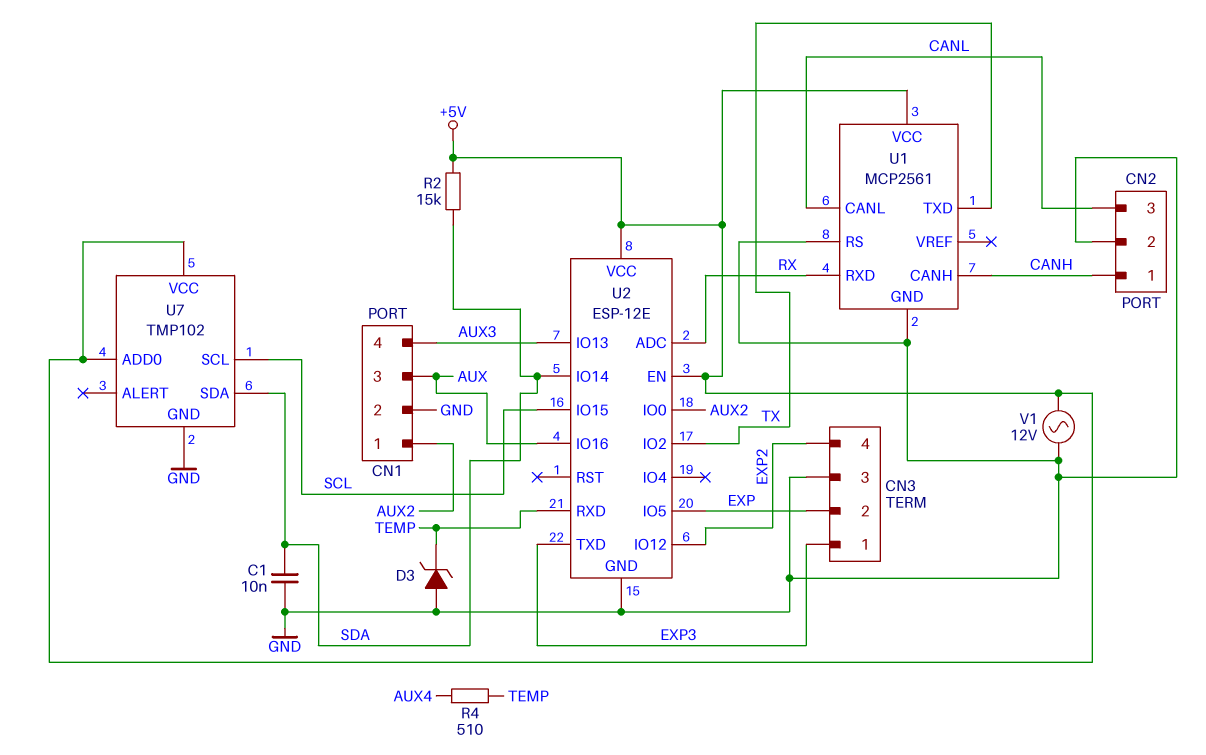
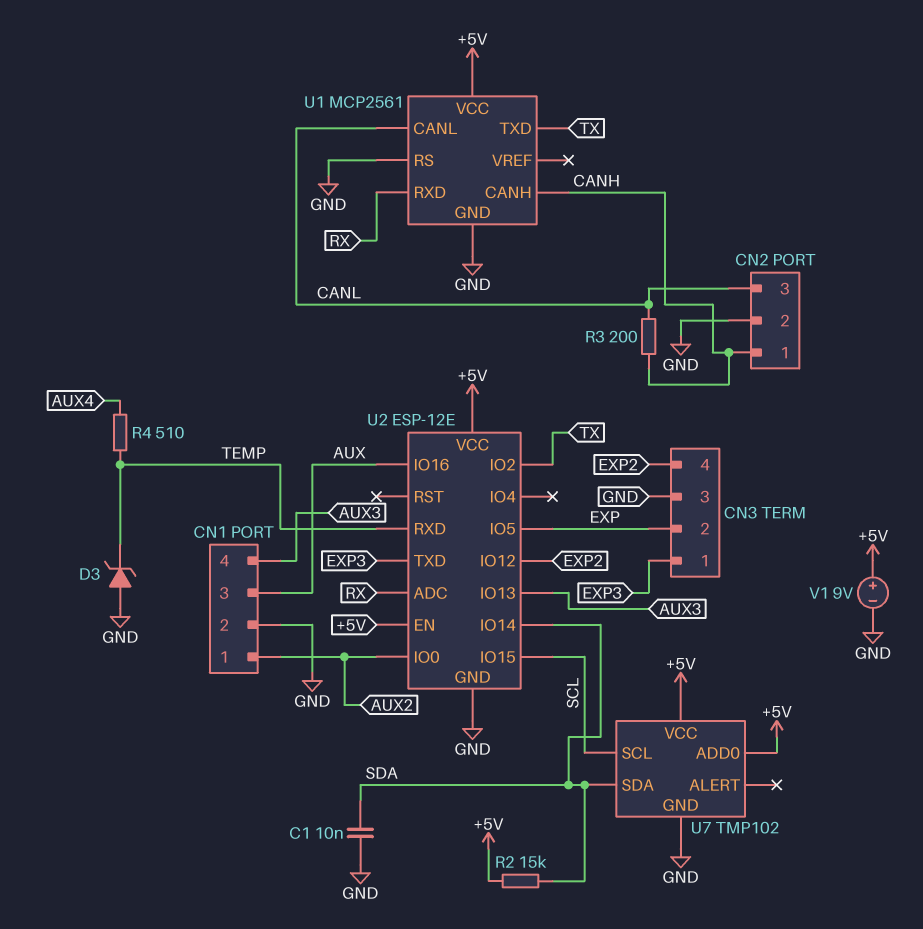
R3: none -> 200 (CANH, CANL)
V1: AC 12V (+5V, GND) -> 9V (plus +5V, minus GND)

